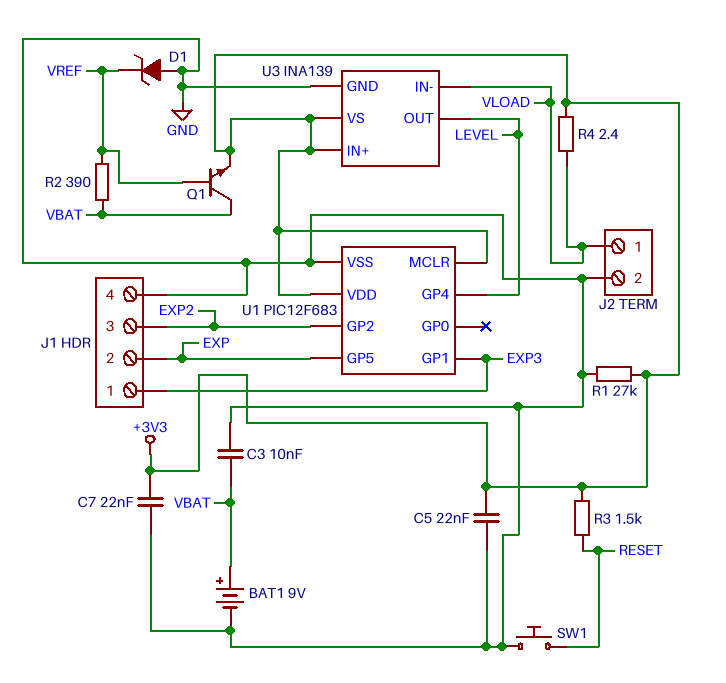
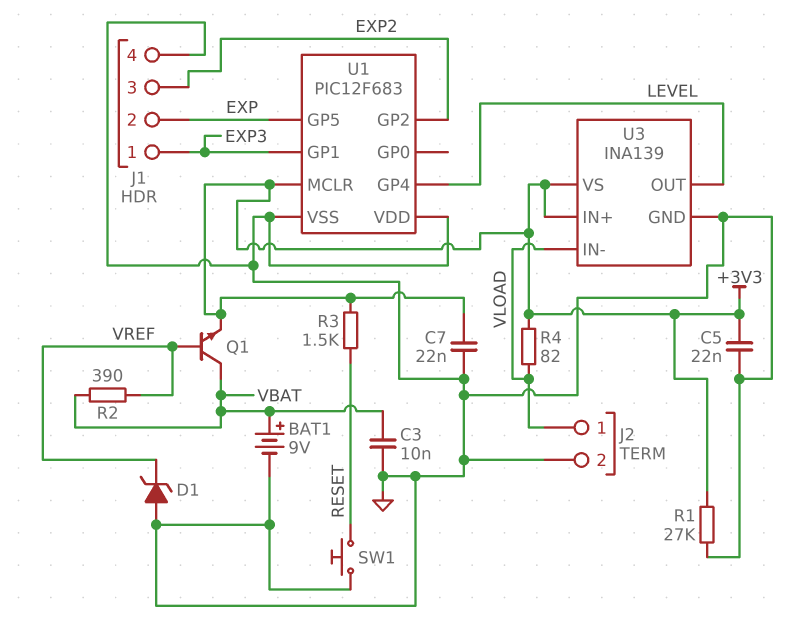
R4: 2.4 (+3V3, VLOAD) -> 82 (+3V3, VLOAD)
U1 pin VDD: +3V3 -> GND

